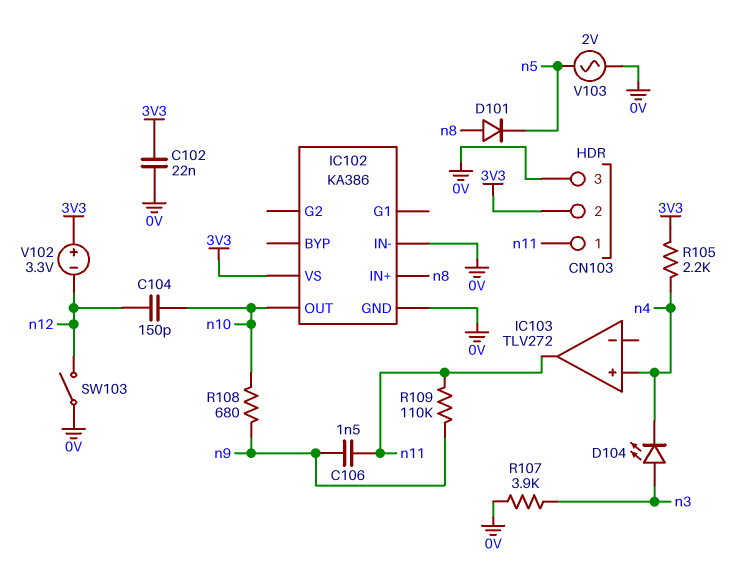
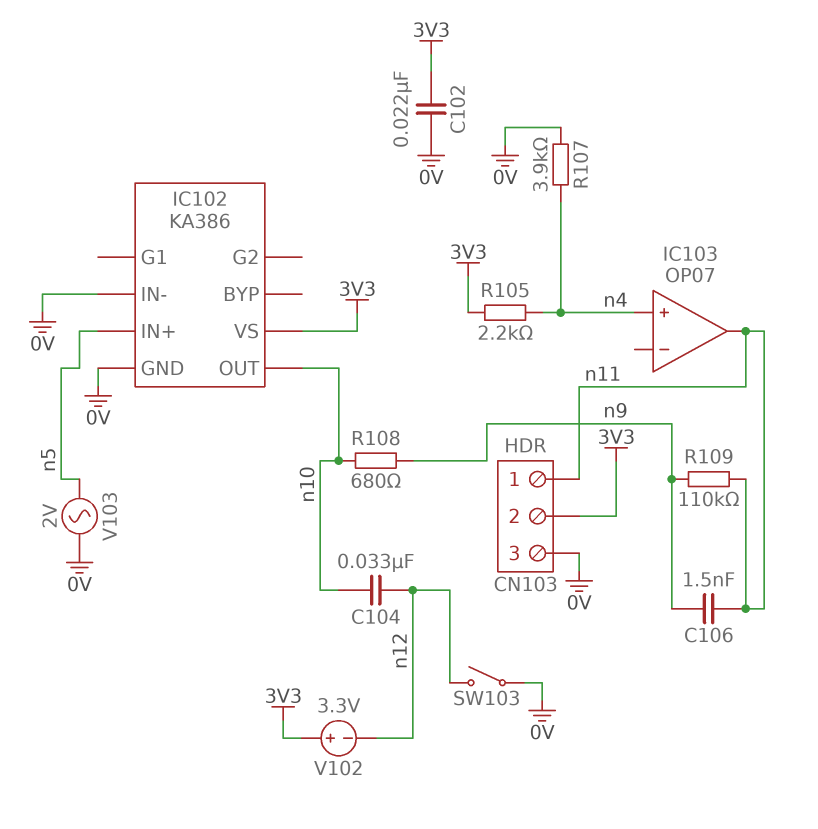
C104: 150pF (n10, n12) -> 33nF (n10, n12)
D101: diode (A n8, K n5) -> none
D104: LED (A n3, K n4) -> none
IC102 pin IN+: n8 -> n5
IC103: TLV272 -> OP07
R107: 3.9k (0V, n3) -> 3.9k (0V, n4)

